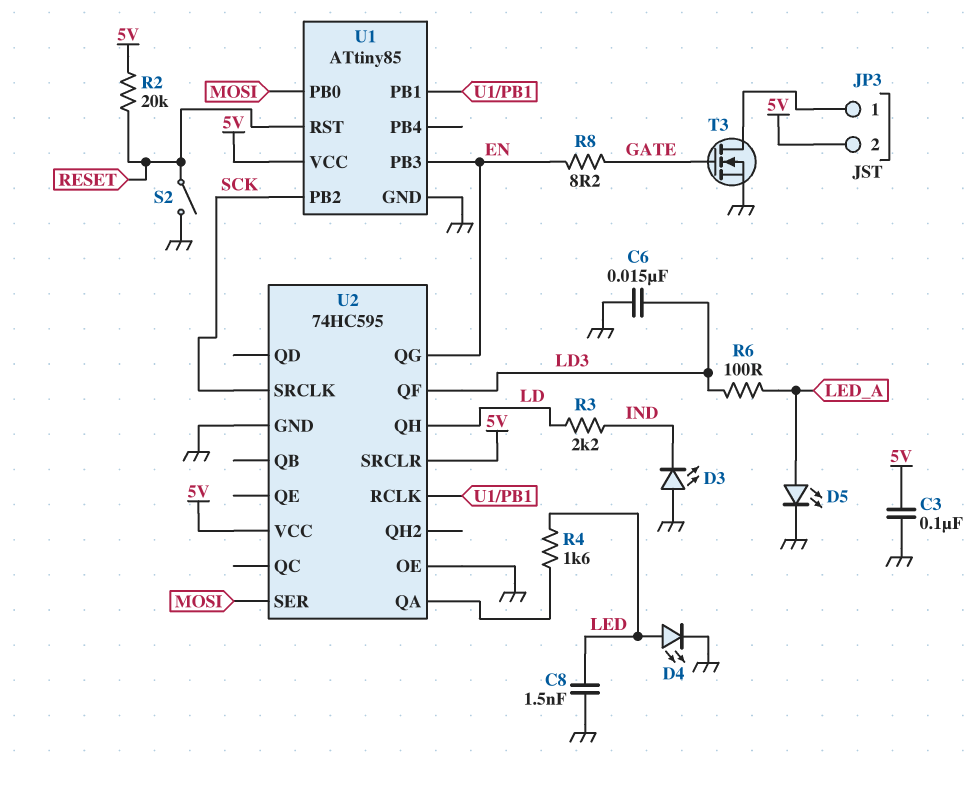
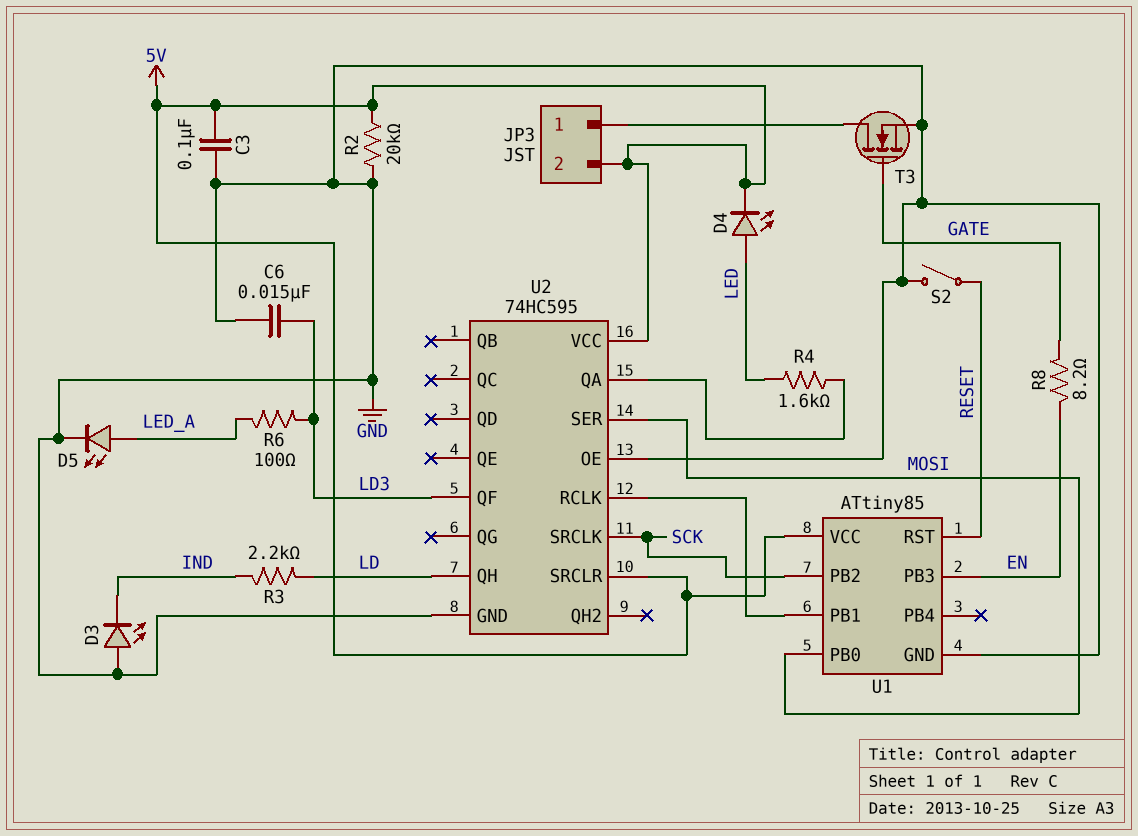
C8: 1.5nF (GND, LED) -> none
D4: LED (A LED, K GND) -> LED (A LED, K 5V)
R2: 20k (5V, RESET) -> 20k (5V, GND)
U2 pin QG: EN -> none

